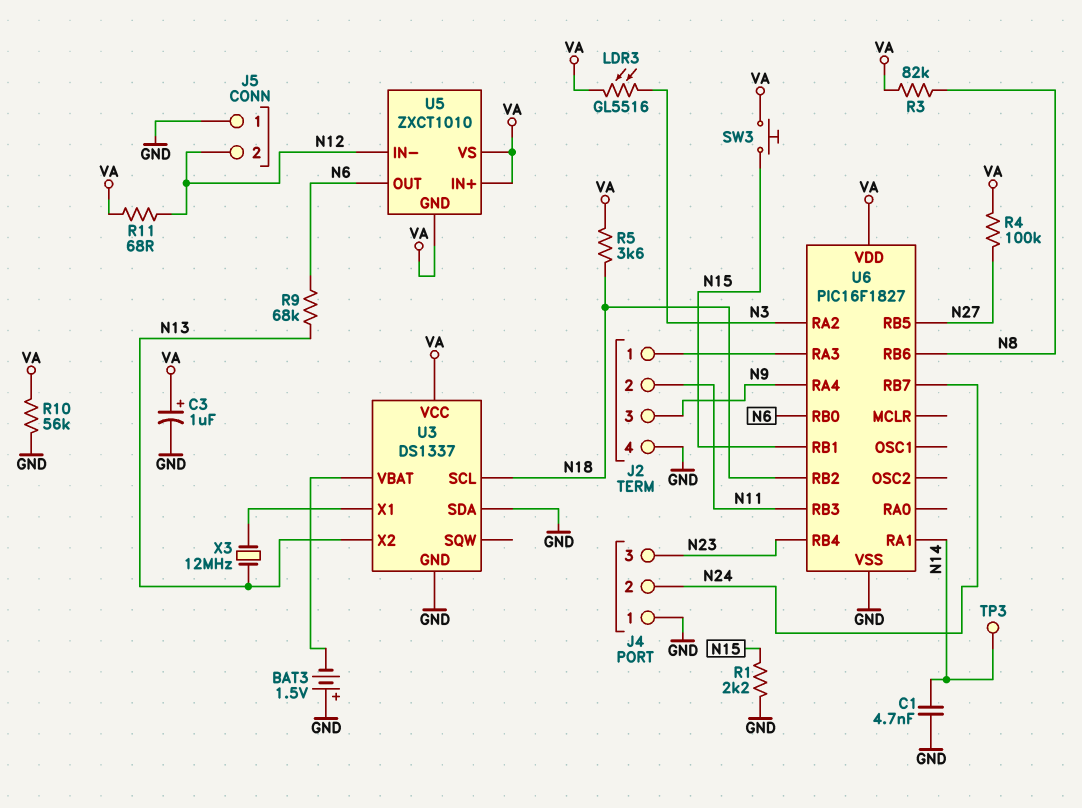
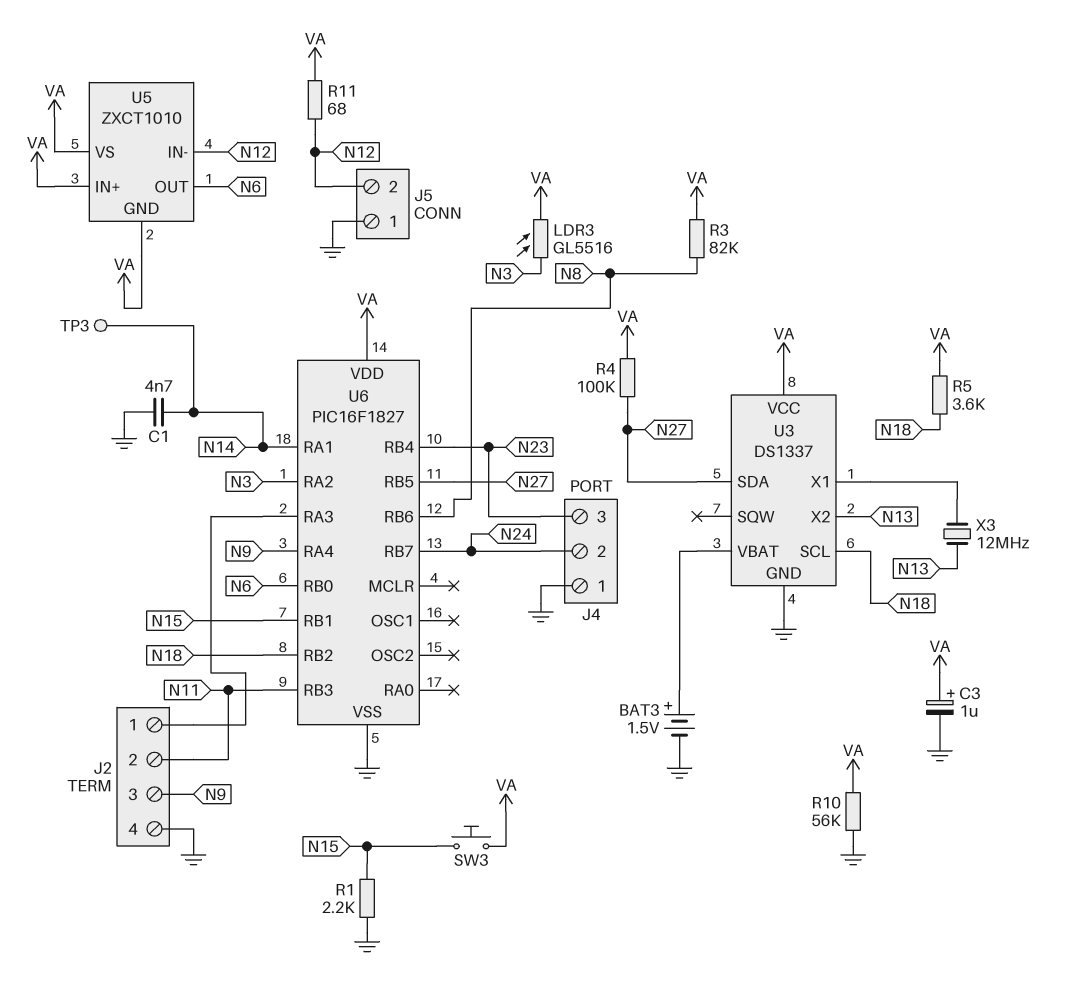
BAT3: 1.5V (plus GND, minus U3/VBAT) -> 1.5V (plus U3/VBAT, minus GND)
R9: 68k (N6, N13) -> none
U3 pin SDA: GND -> N27

